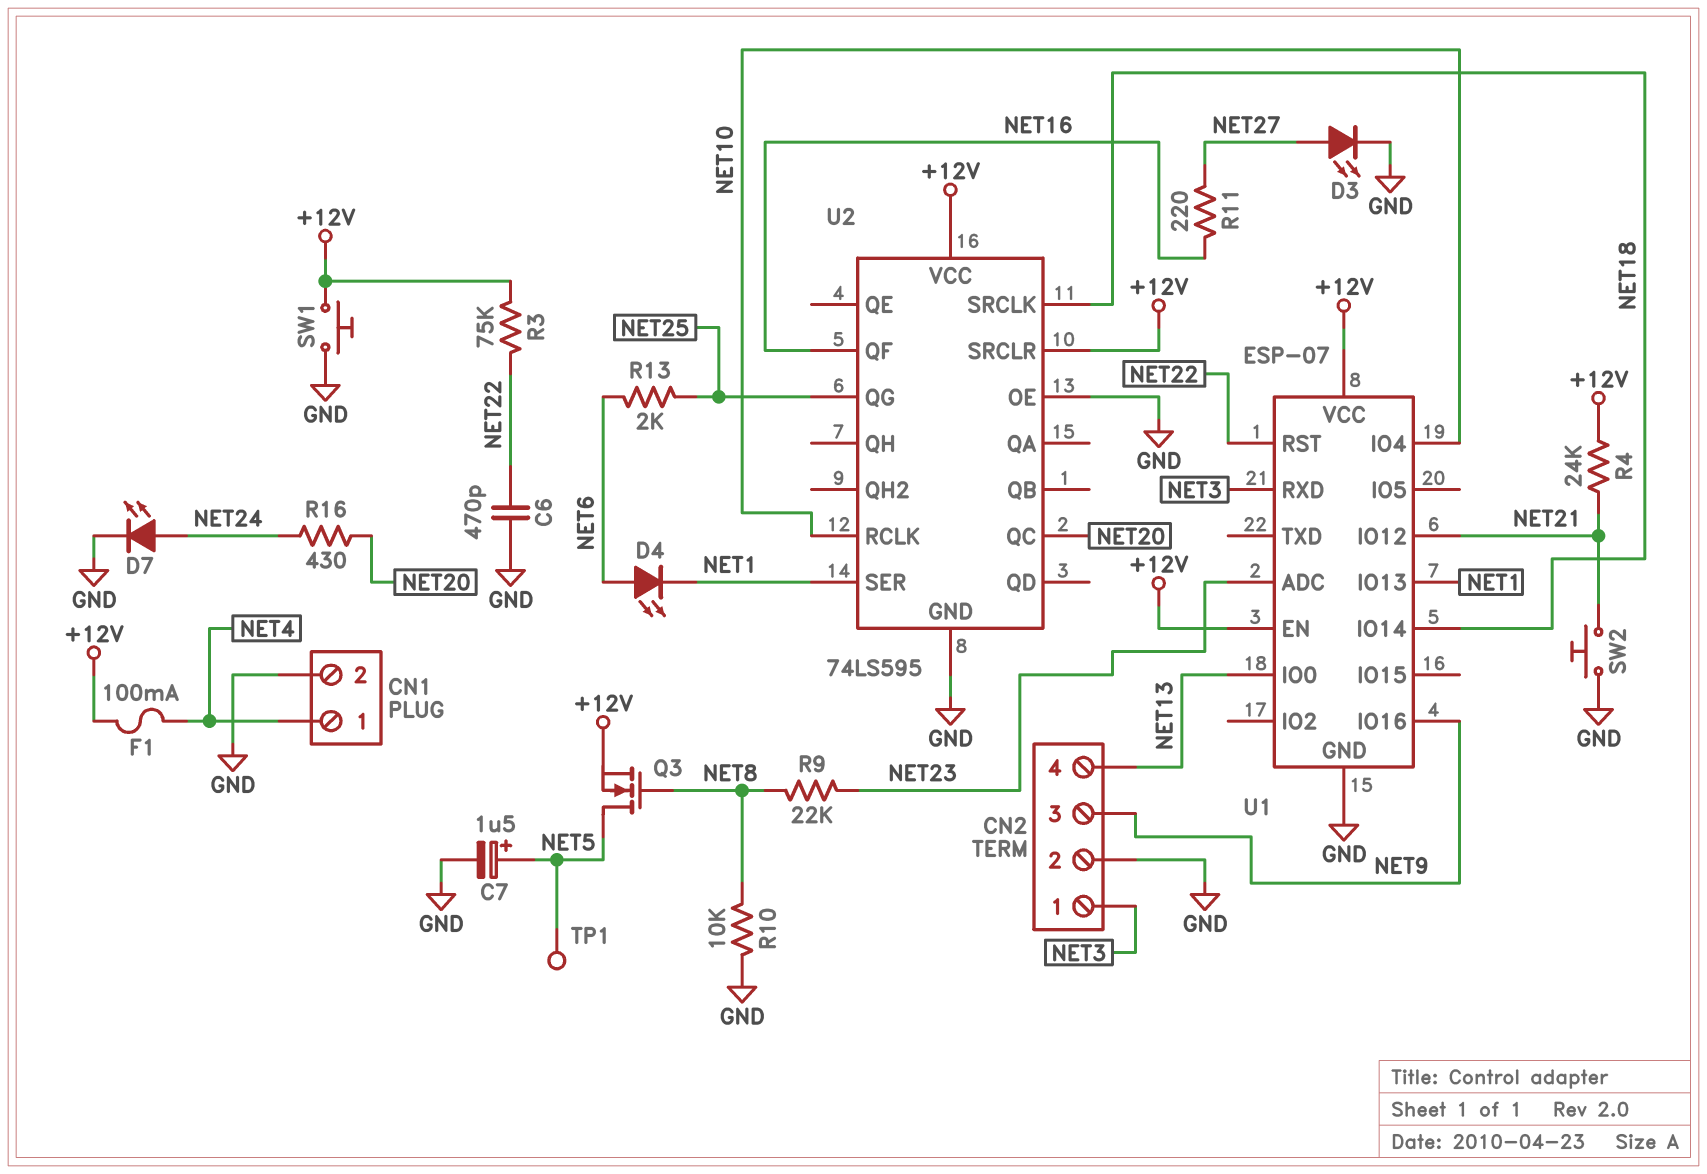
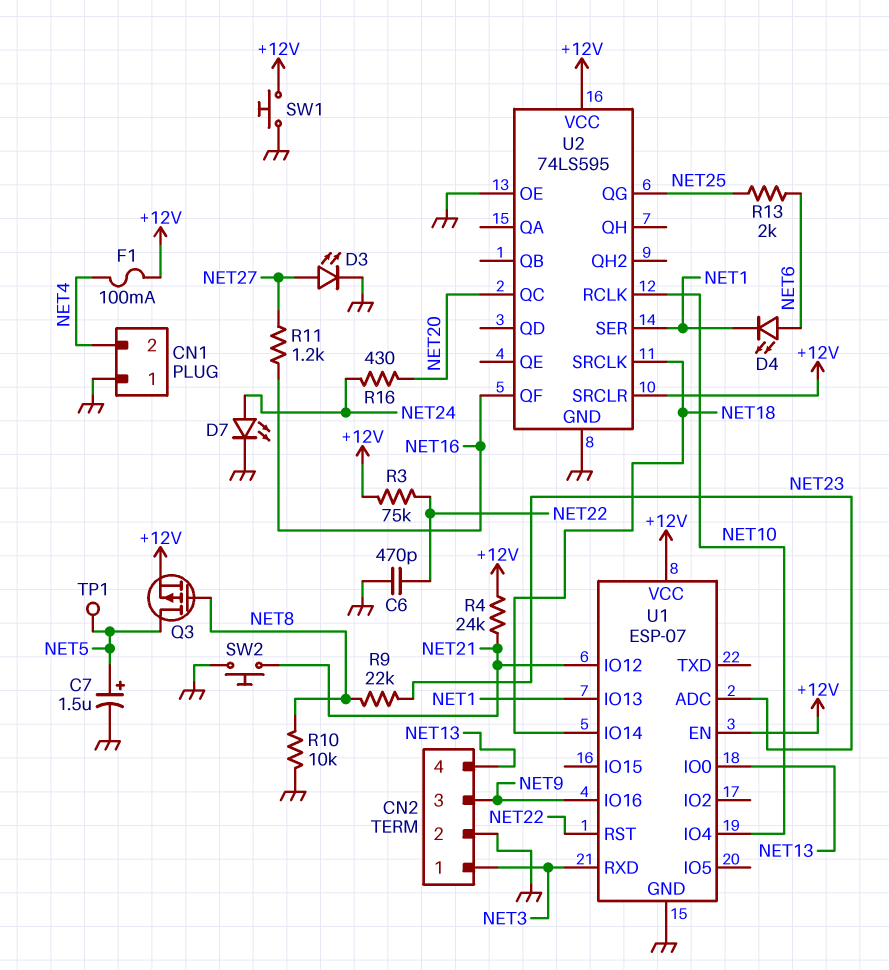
CN1 pin 1: NET4 -> GND
CN1 pin 2: GND -> NET4
Q3: NMOS (G NET8, D NET5, S +12V) -> PMOS (G NET8, D NET5, S +12V)
R11: 220 (NET16, NET27) -> 1.2k (NET16, NET27)

